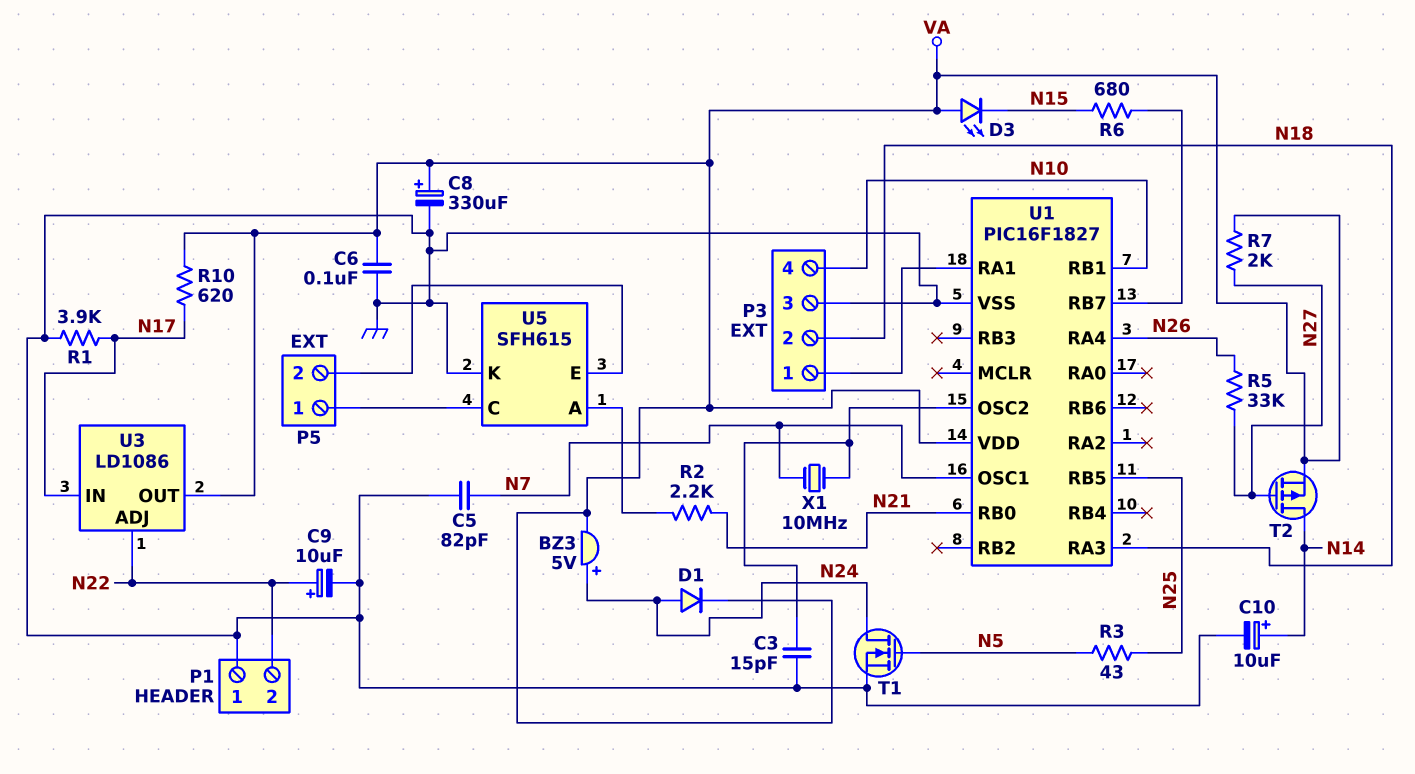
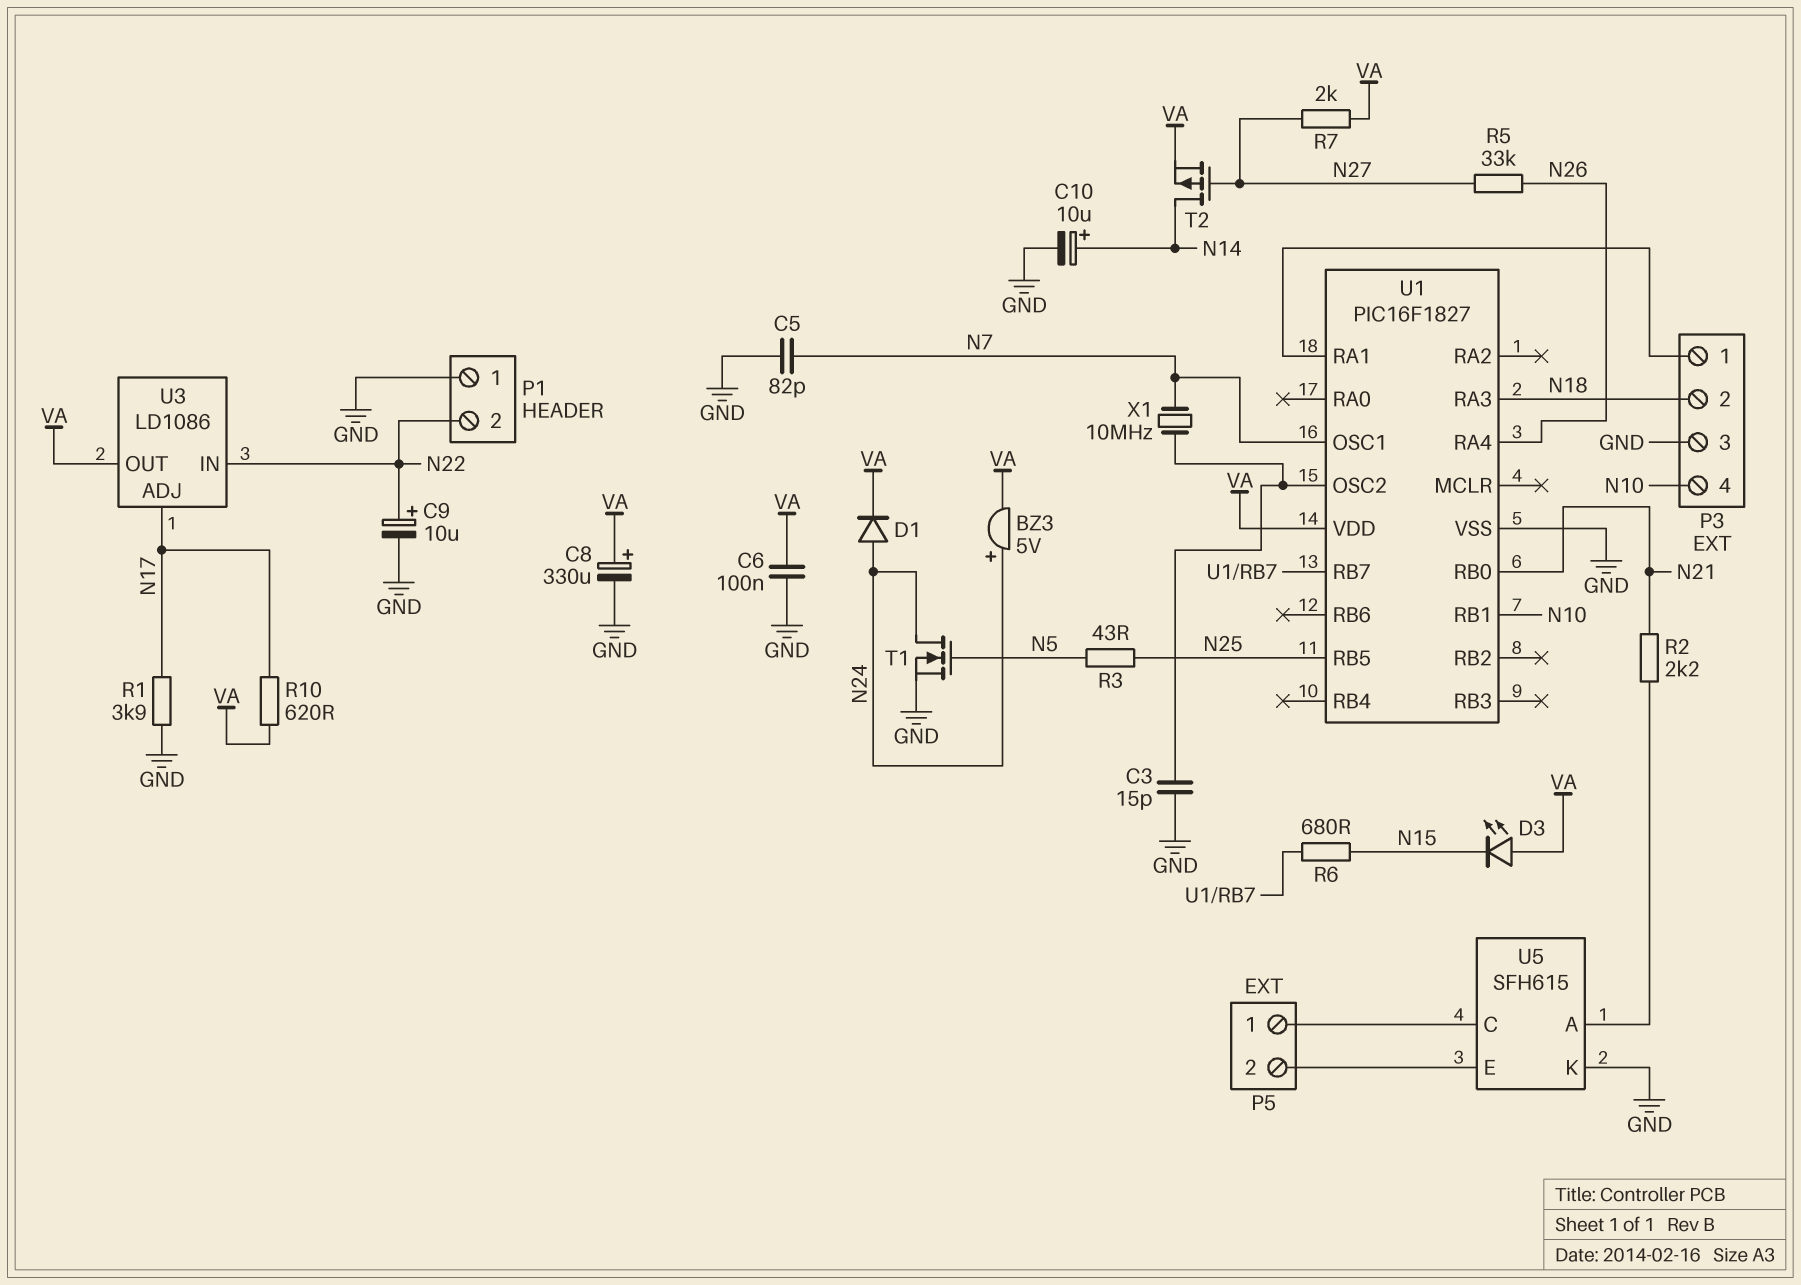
U3 pin ADJ: N22 -> N17
U3 pin IN: N17 -> N22

